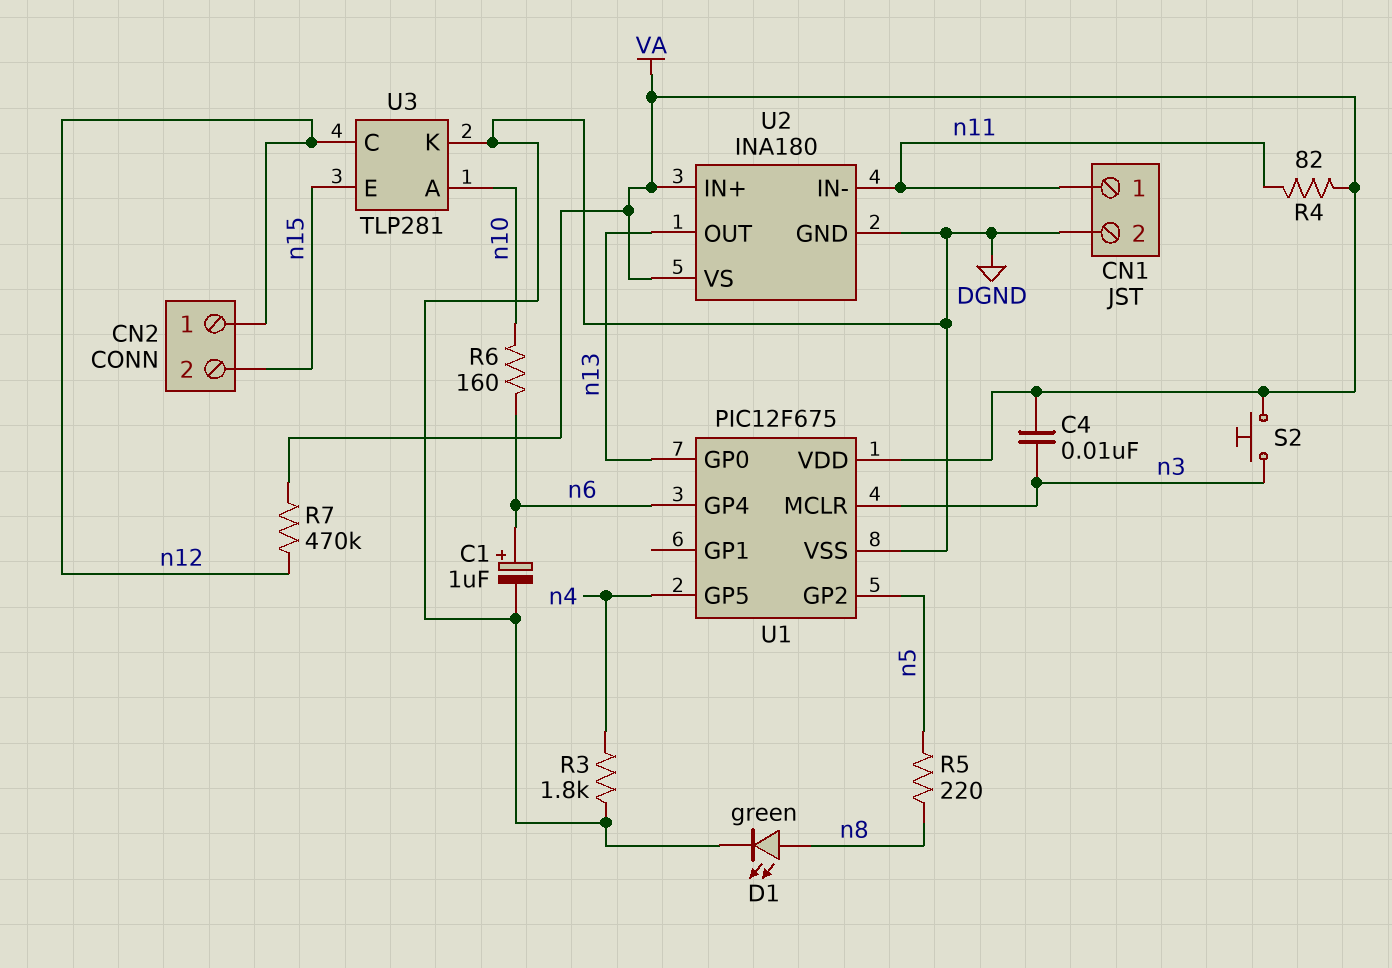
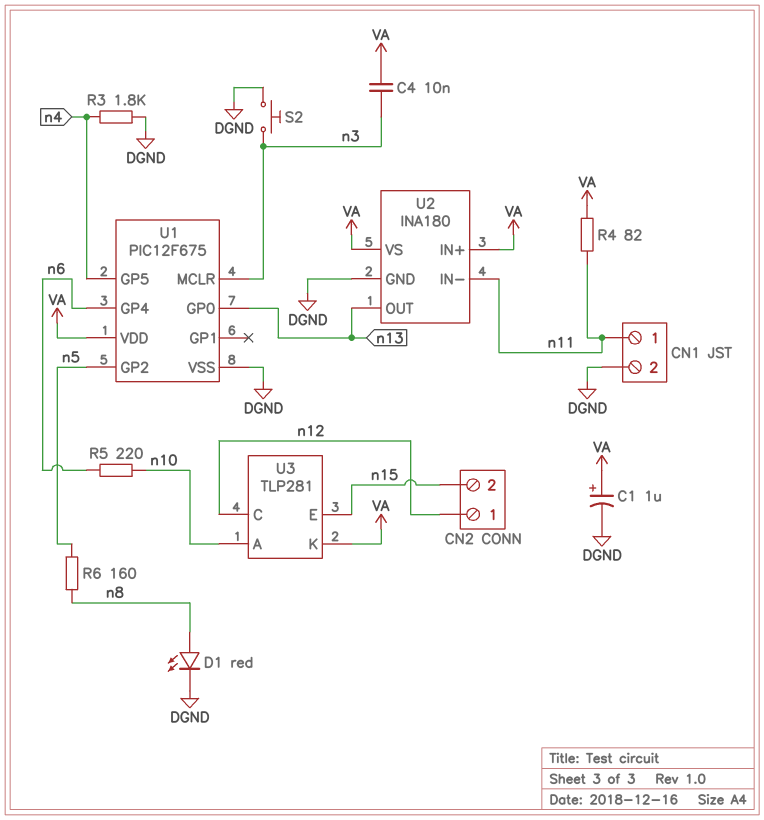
C1: 1uF (plus n6, minus DGND) -> 1uF (plus VA, minus DGND)
D1: LED green (A n8, K DGND) -> LED red (A n8, K DGND)
R5: 220 (n5, n8) -> 220 (n6, n10)
R6: 160 (n6, n10) -> 160 (n5, n8)
R7: 470k (VA, n12) -> none
S2: button (VA, n3) -> button (DGND, n3)
U3 pin K: DGND -> VA

